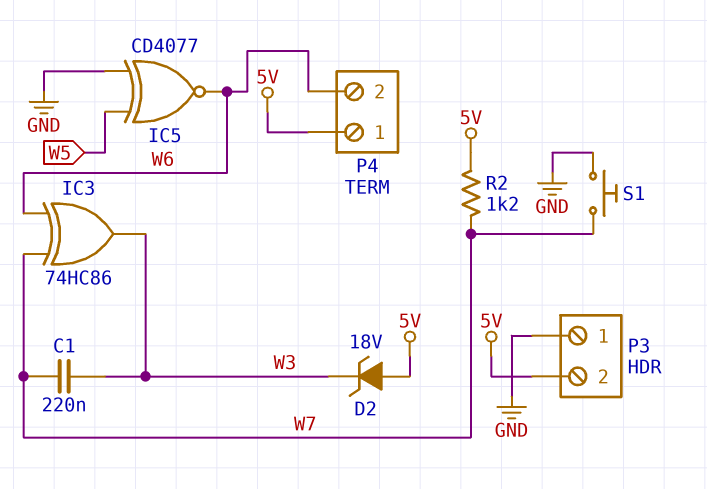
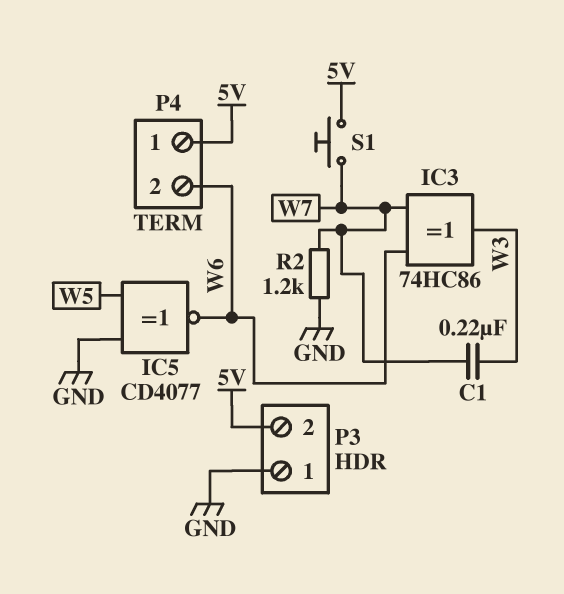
D2: zener 18V (A 5V, K W3) -> none
R2: 1.2k (5V, W7) -> 1.2k (GND, W7)
S1: button (GND, W7) -> button (5V, W7)

